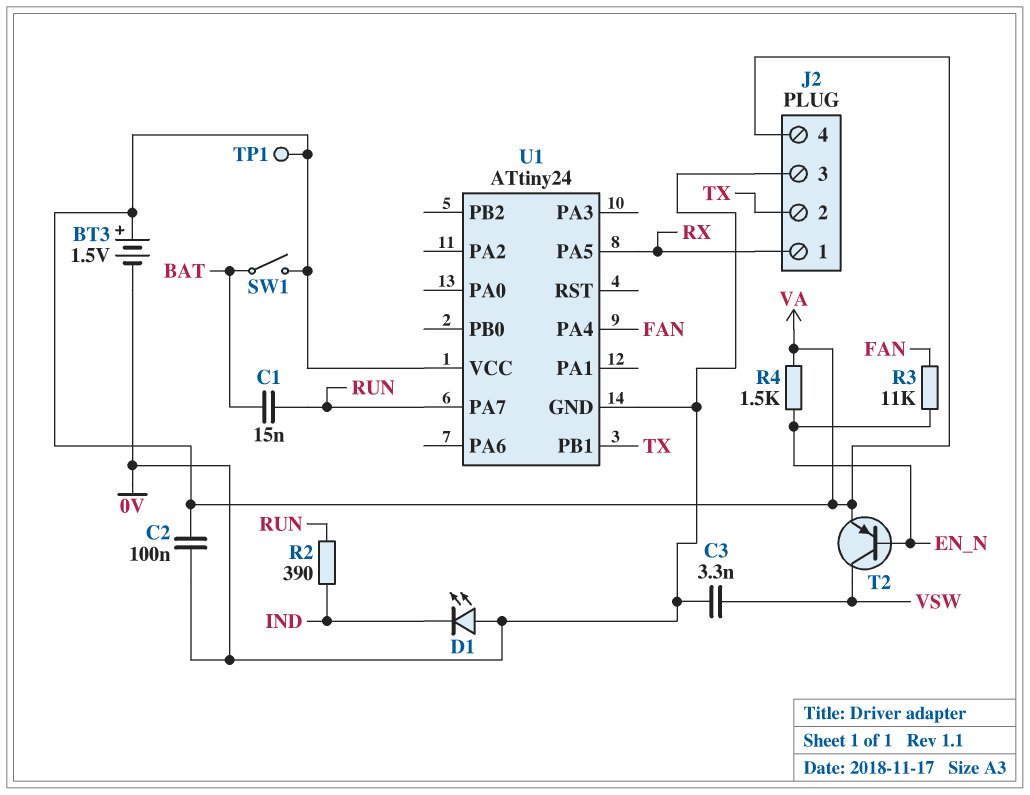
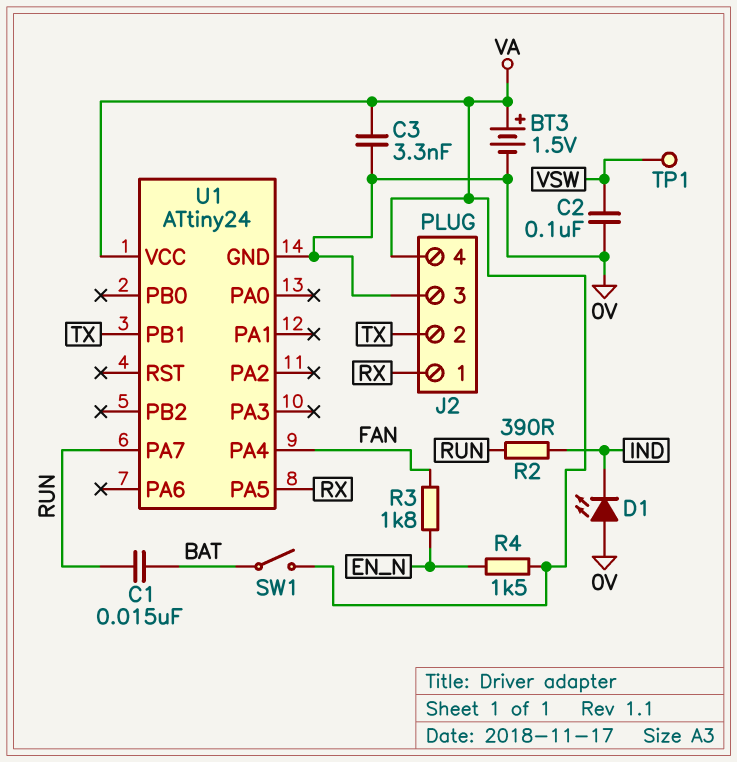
C2: 100nF (0V, VA) -> 100nF (0V, VSW)
C3: 3.3nF (0V, VSW) -> 3.3nF (0V, VA)
R3: 11k (EN_N, FAN) -> 1.8k (EN_N, FAN)
T2: PNP (B EN_N, C VSW, E VA) -> none
TP1: test point (VA) -> test point (VSW)

